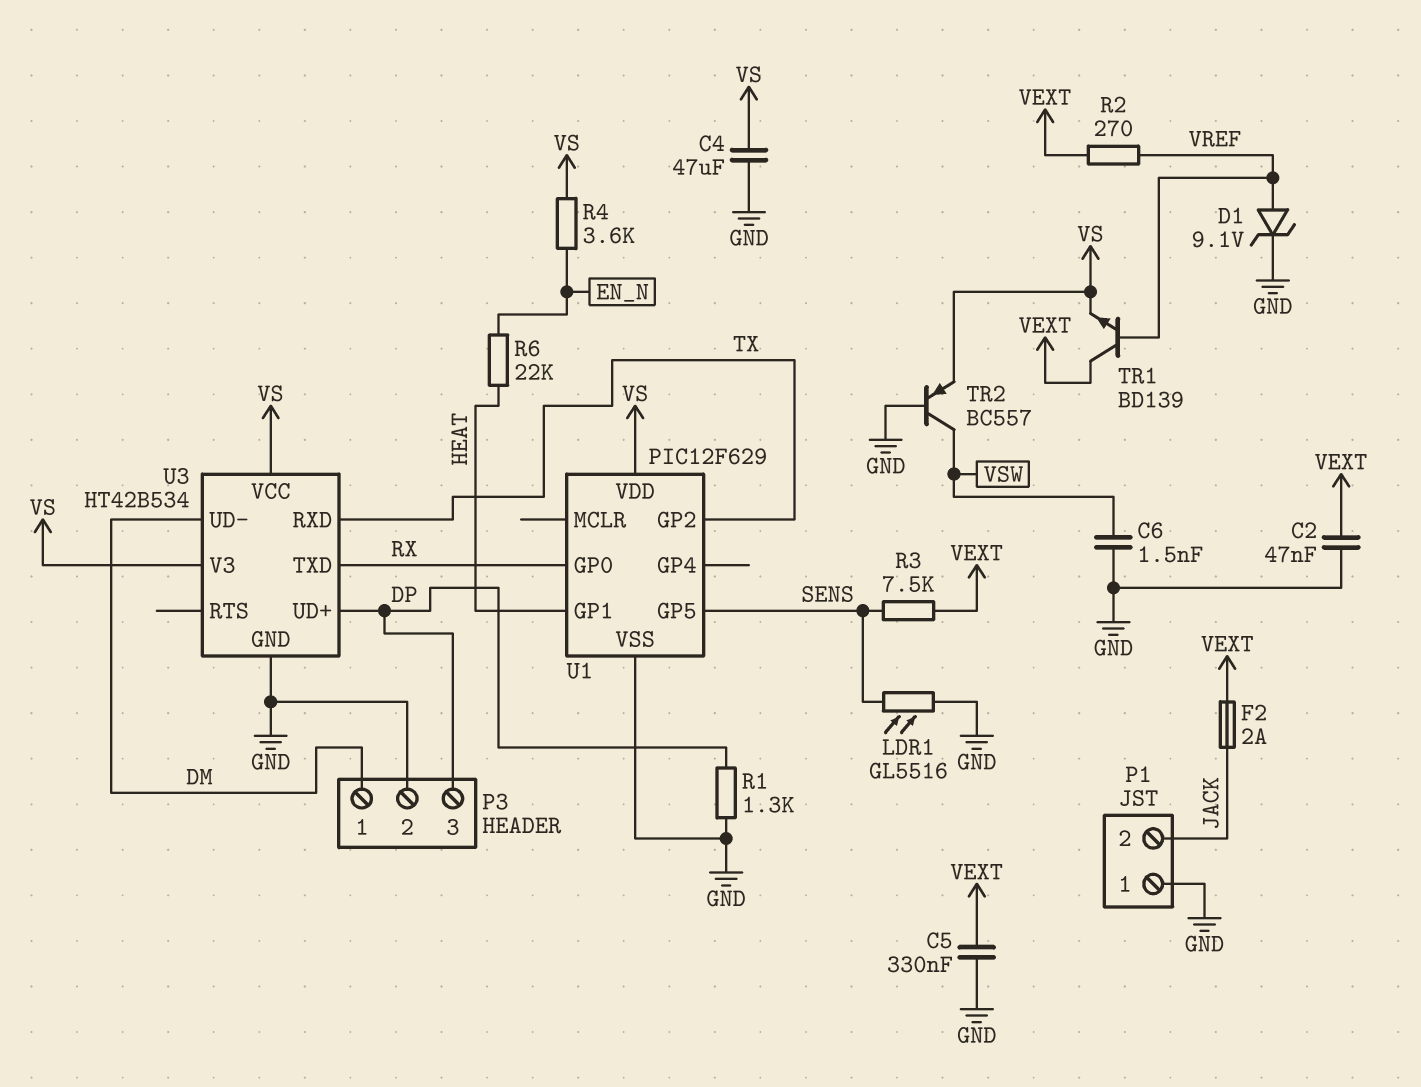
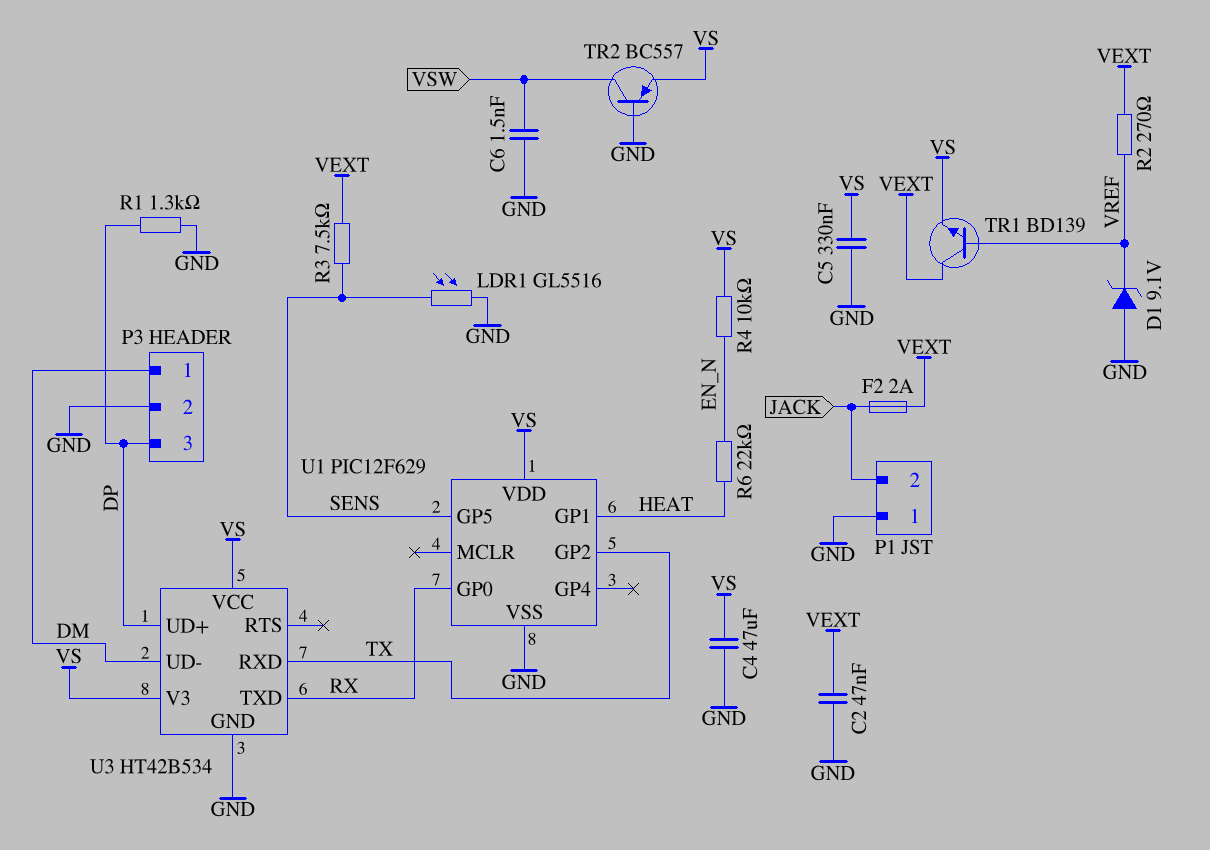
C5: 330nF (GND, VEXT) -> 330nF (GND, VS)
D1: zener 9.1V (A VREF, K GND) -> zener 9.1V (A GND, K VREF)
R4: 3.6k (EN_N, VS) -> 10k (EN_N, VS)

